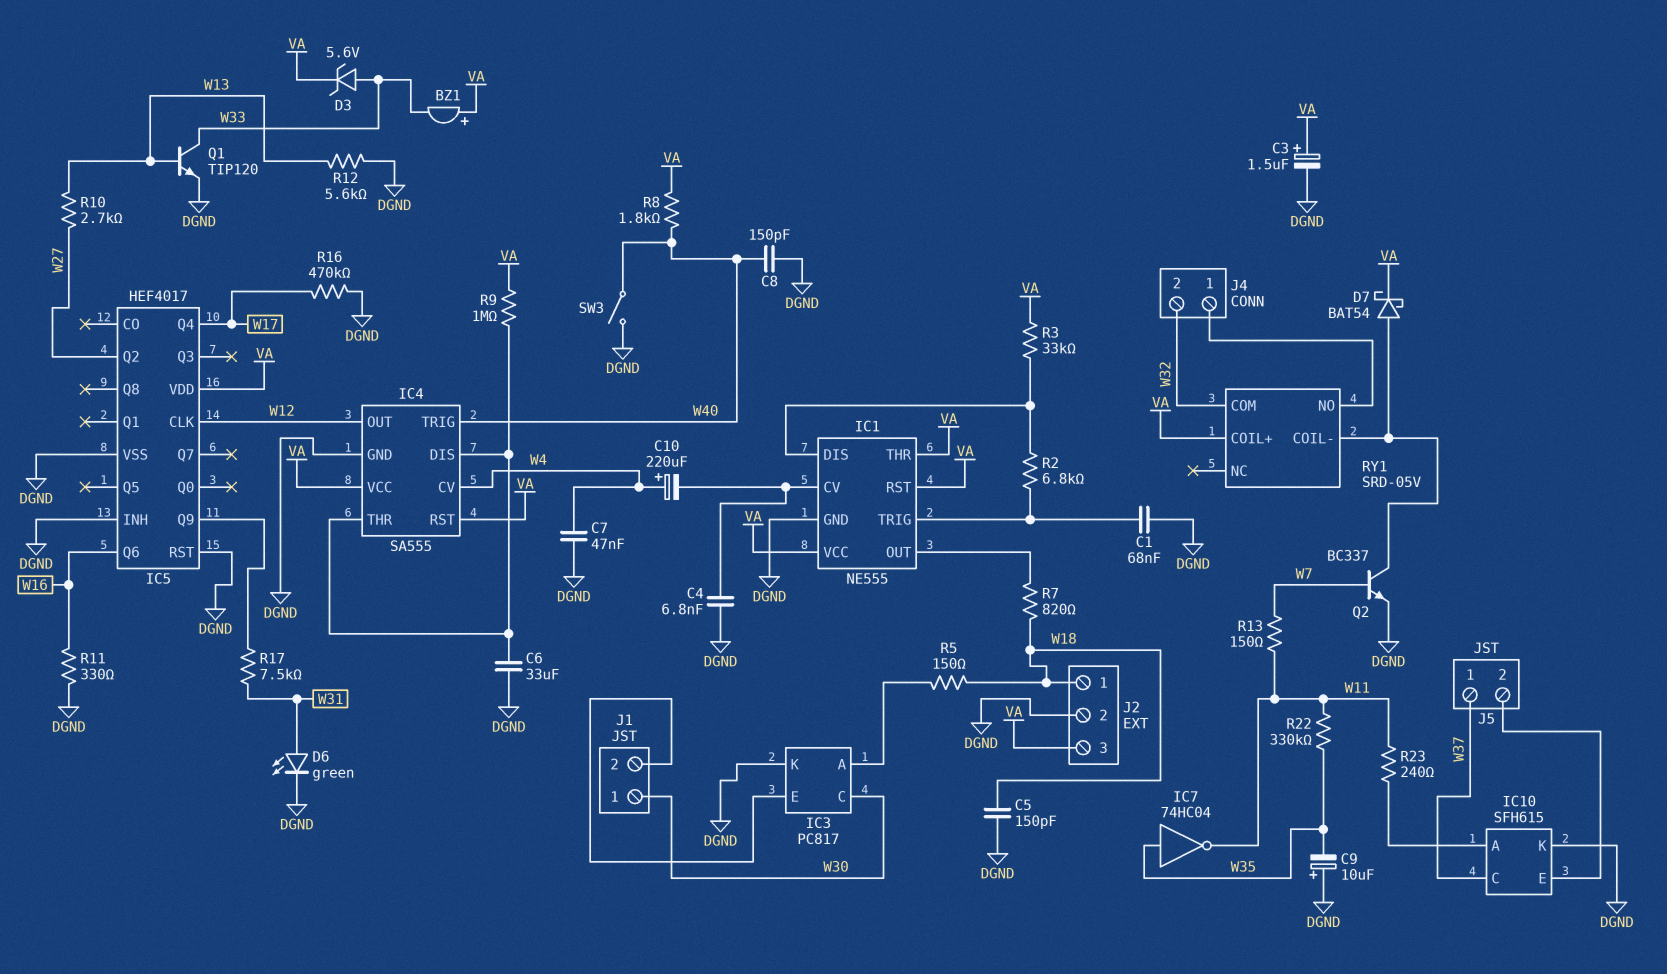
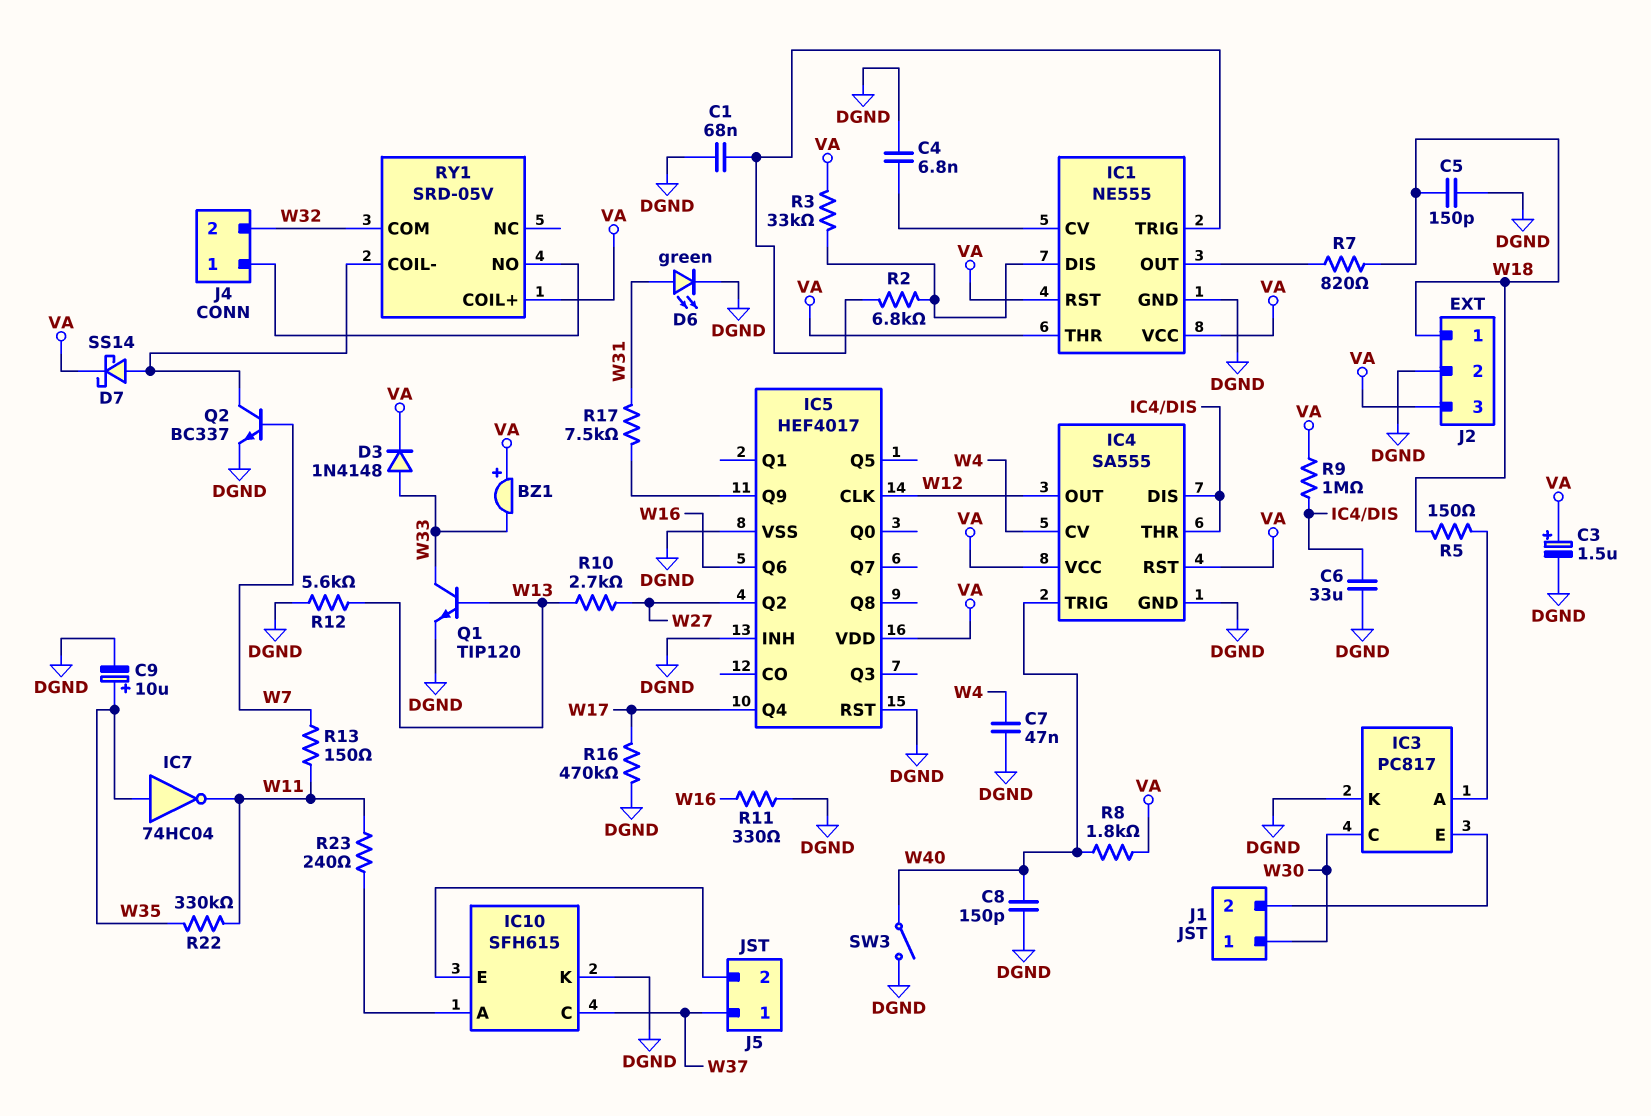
C9: 10uF (plus DGND, minus W35) -> 10uF (plus W35, minus DGND)
C10: 220uF (plus W4, minus IC1/CV) -> none
D3: zener 5.6V (A W33, K VA) -> diode 1N4148 (A W33, K VA)
D7: schottky BAT54 (A RY1/COIL-, K VA) -> schottky SS14 (A RY1/COIL-, K VA)

